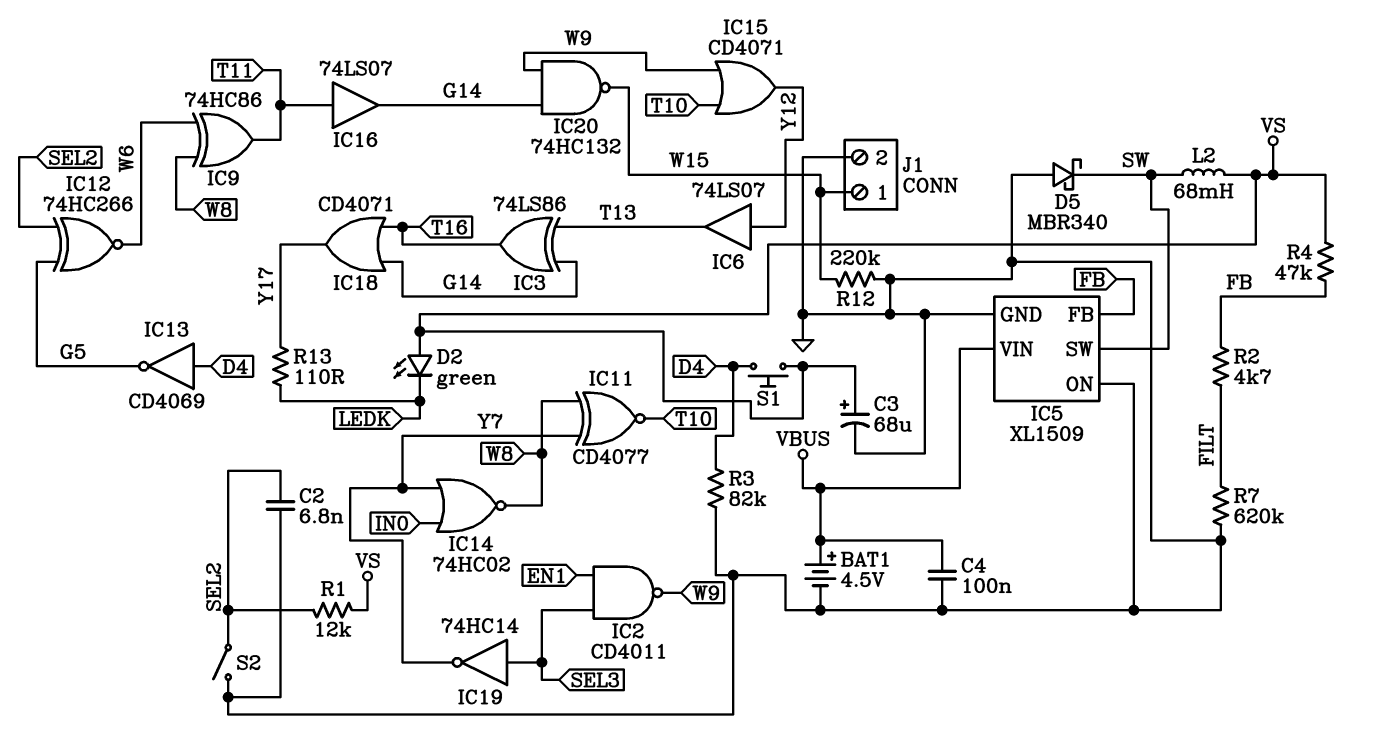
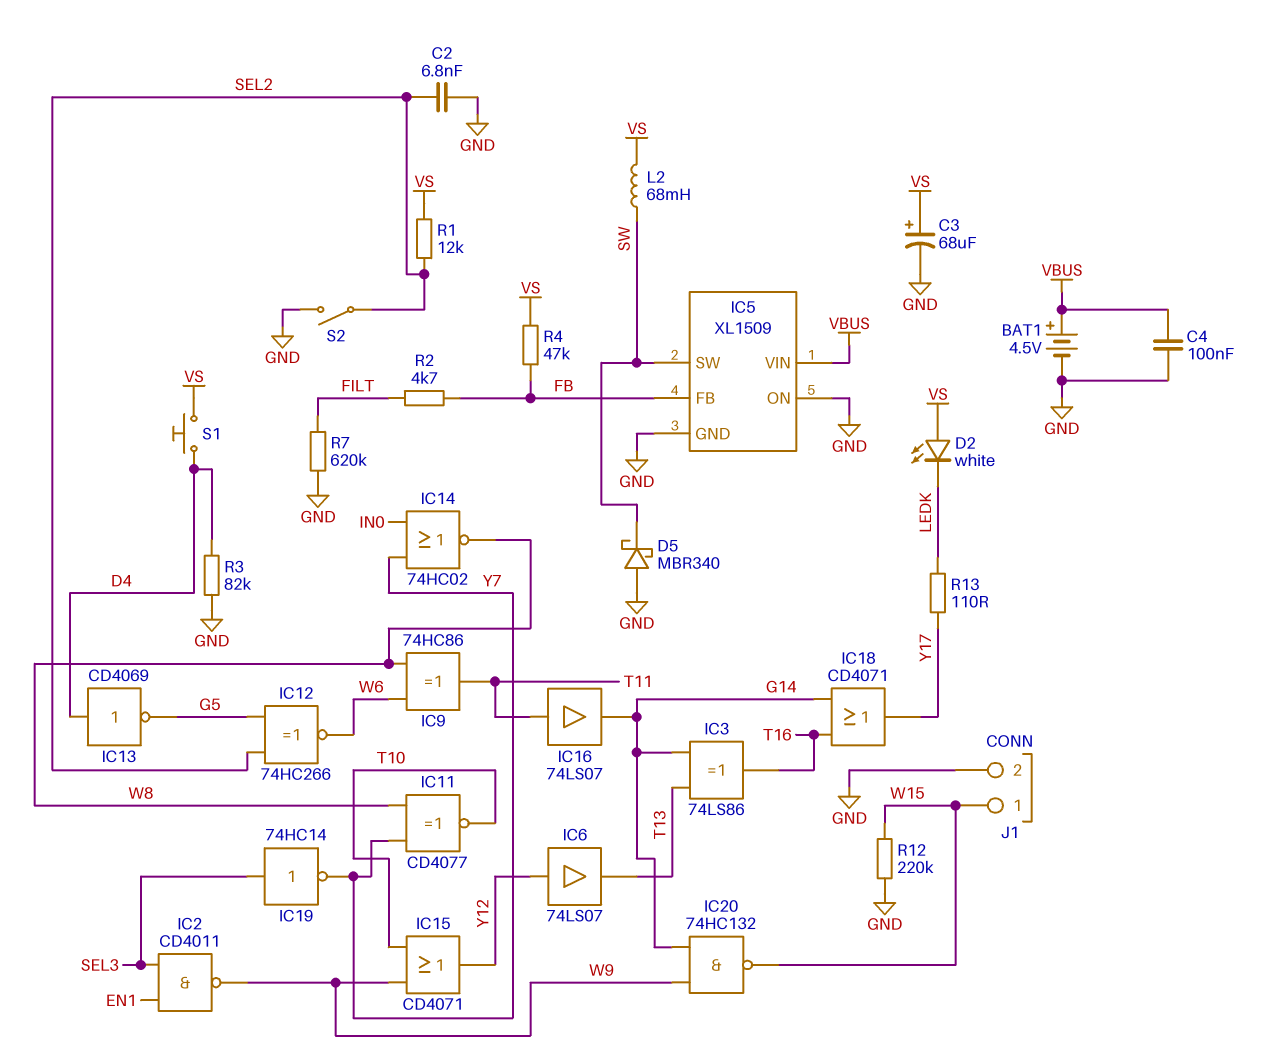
D2: LED green (A VS, K LEDK) -> LED white (A VS, K LEDK)

